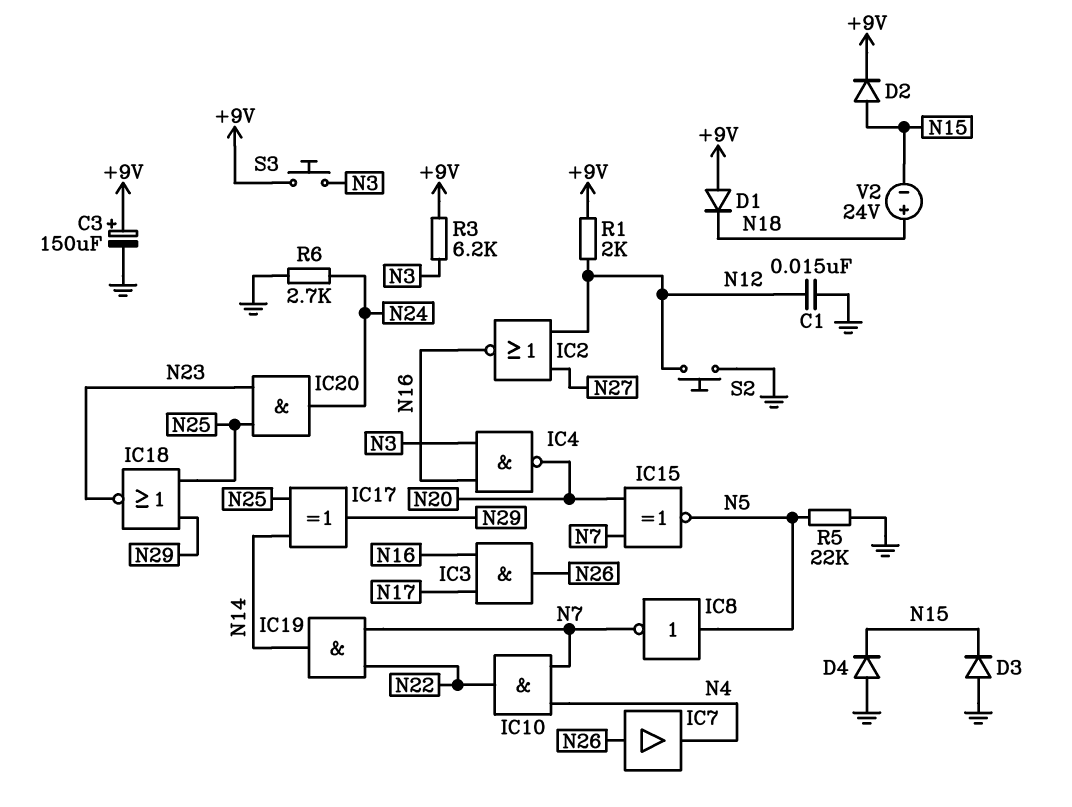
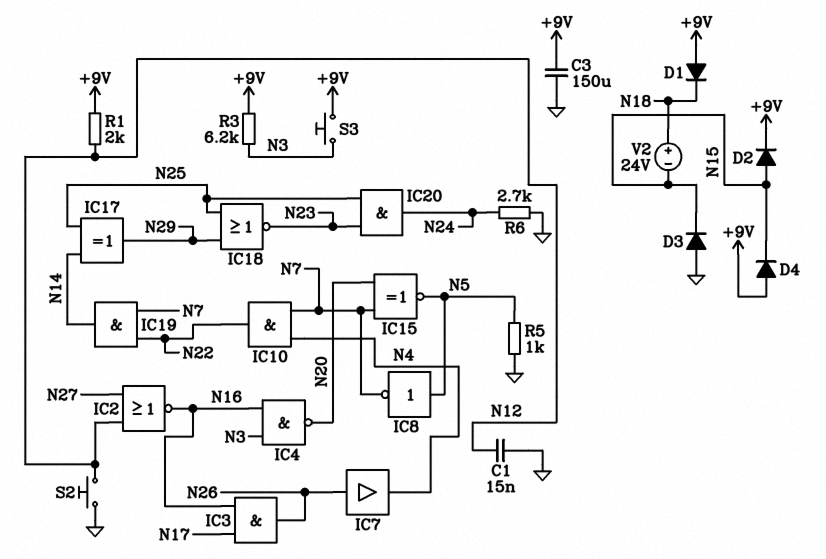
C3: 150uF (plus +9V, minus GND) -> 150uF (+9V, GND)
D4: diode (A GND, K N15) -> diode (A +9V, K N15)
R5: 22k (GND, N5) -> 1k (GND, N5)

